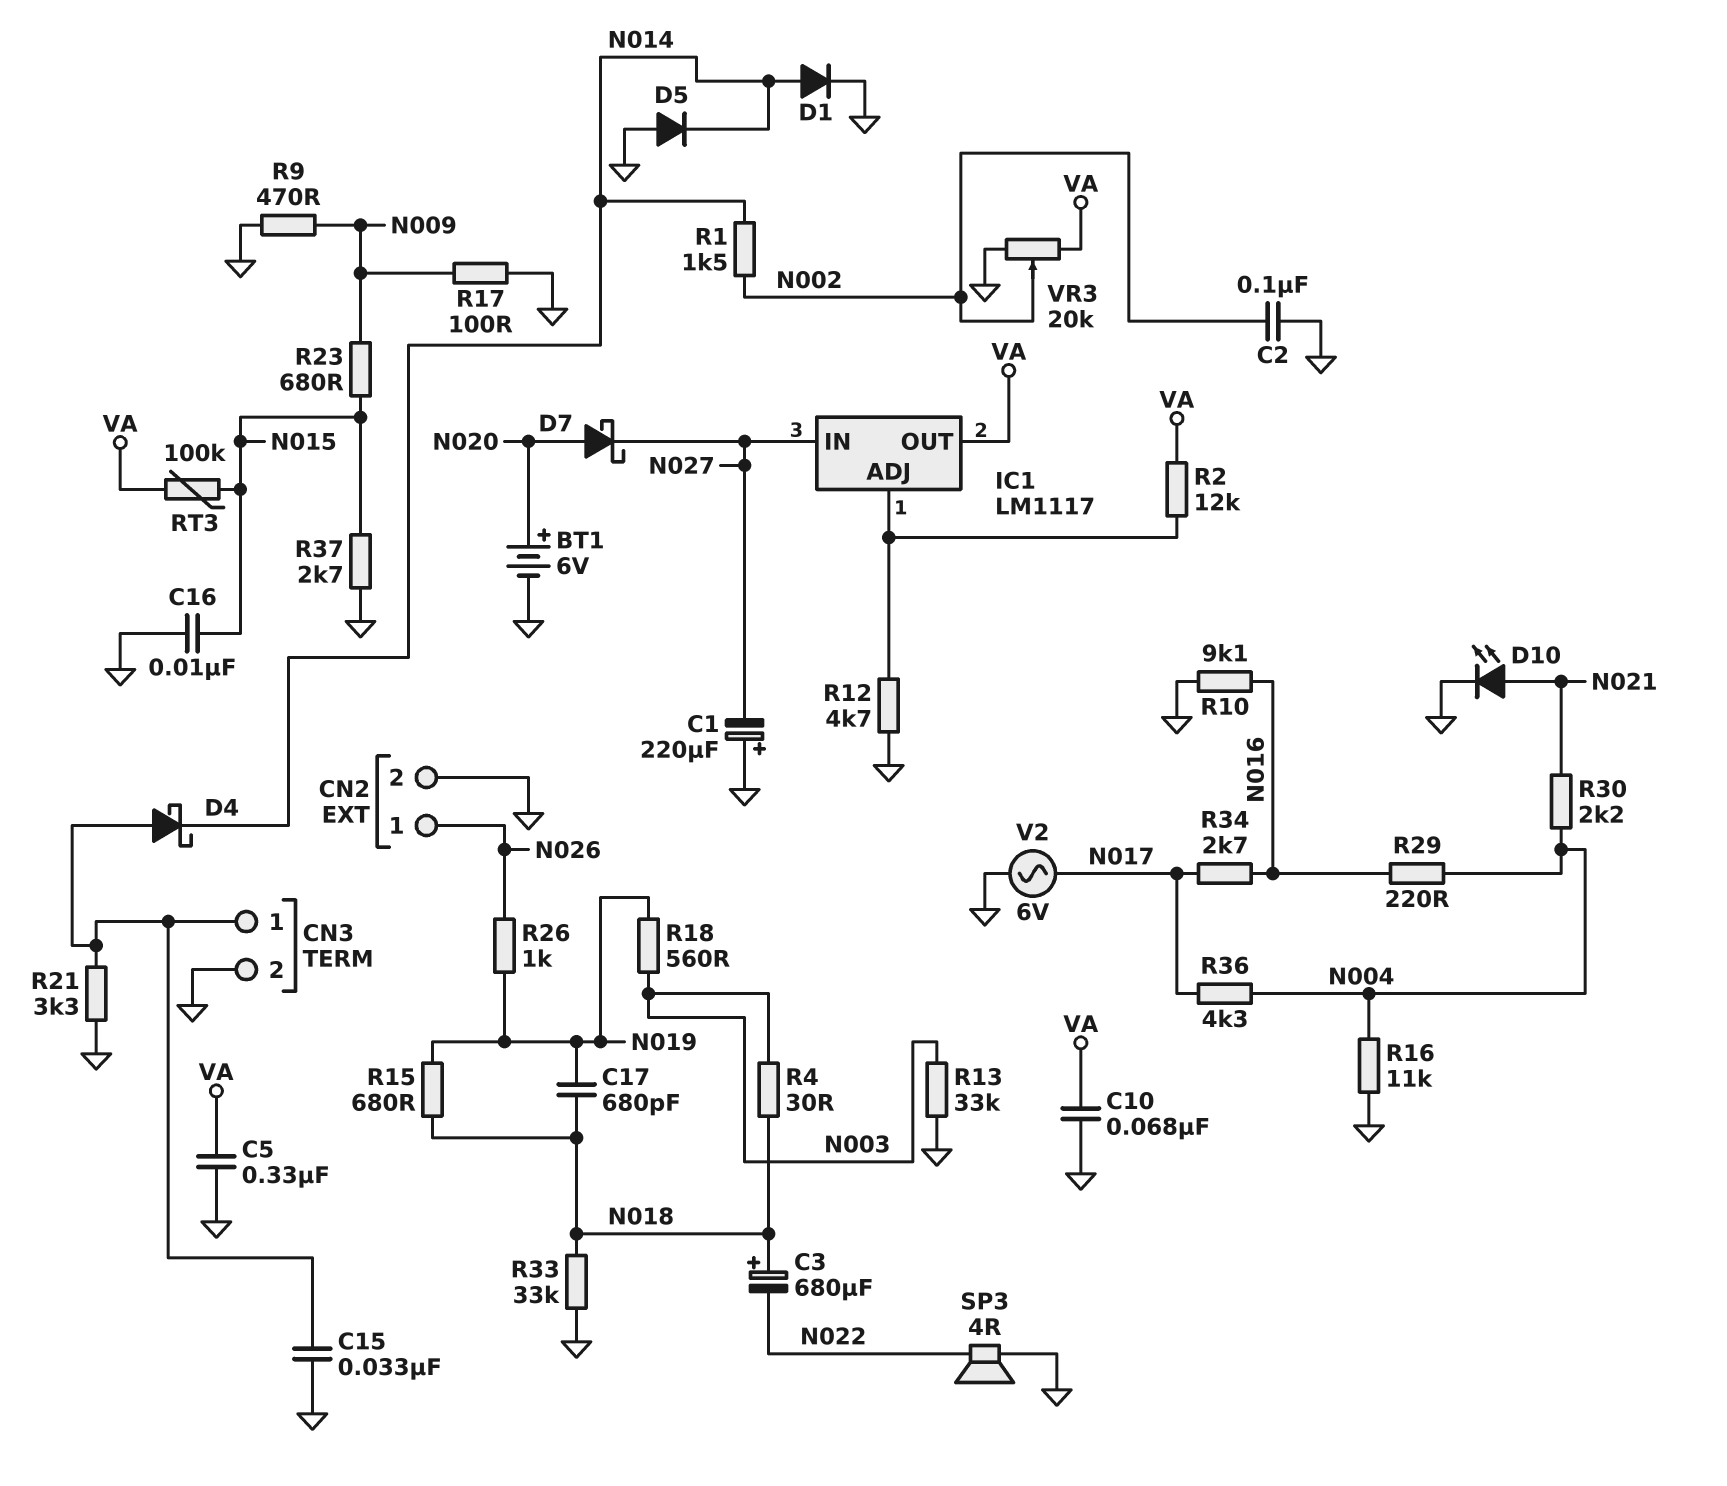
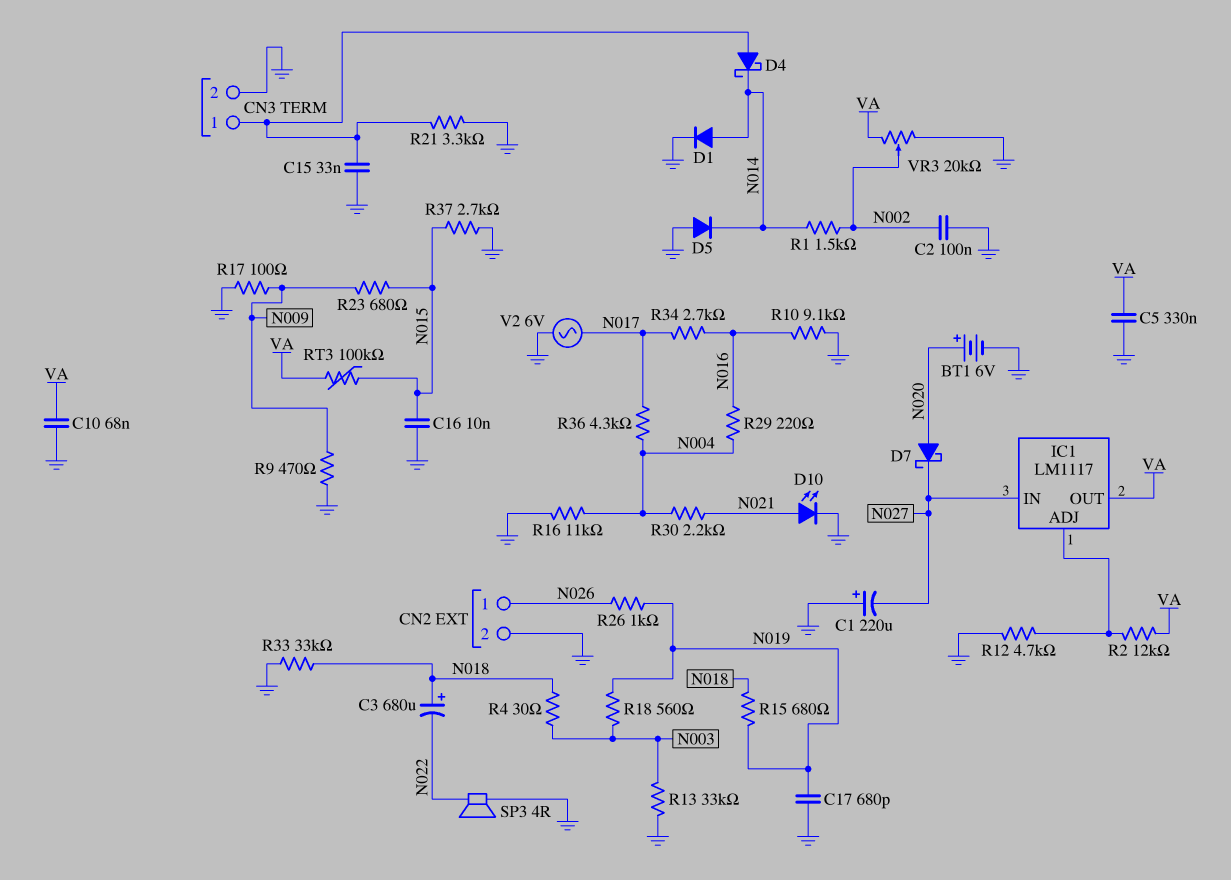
C17: 680pF (N018, N019) -> 680pF (GND, N019)

